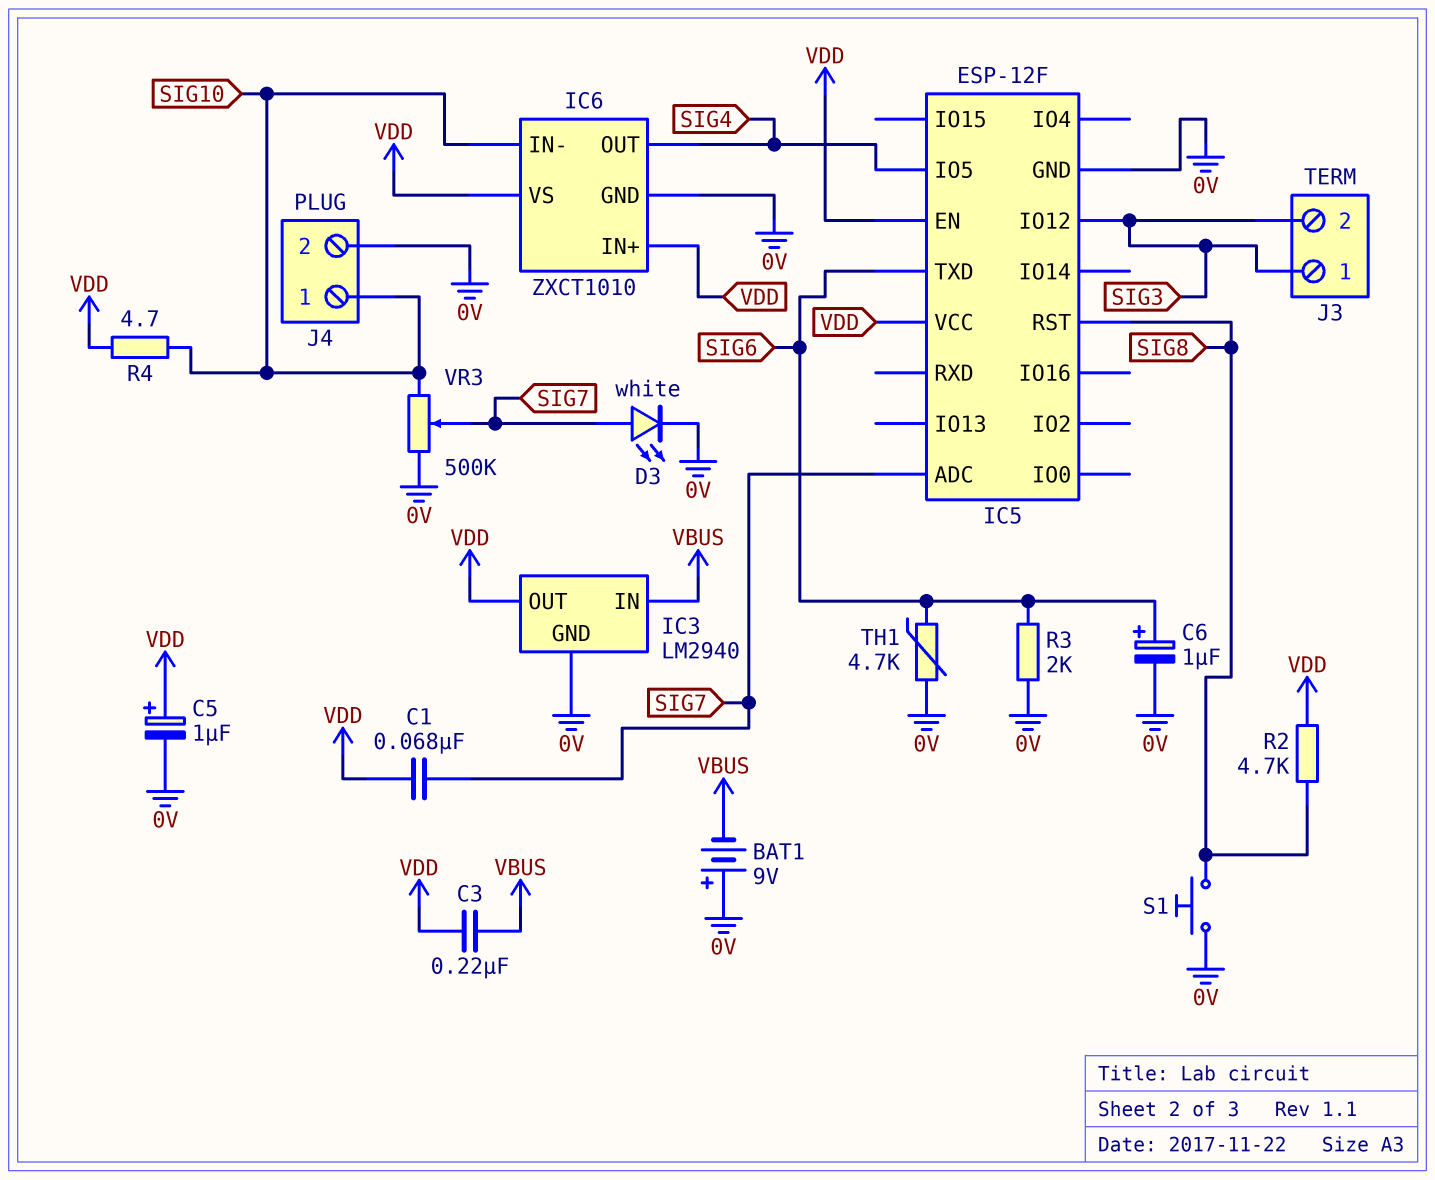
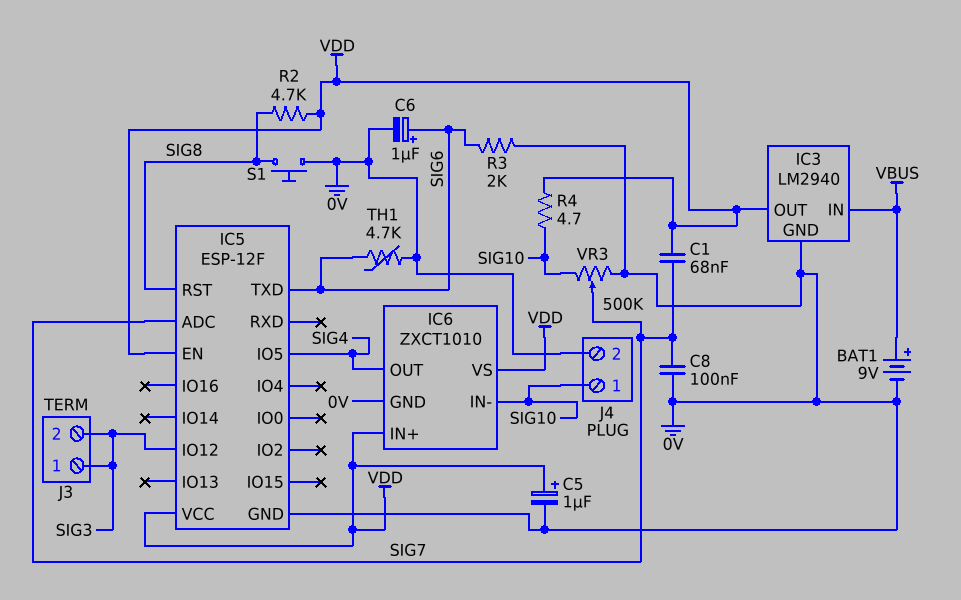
BAT1: 9V (plus 0V, minus VBUS) -> 9V (plus VBUS, minus 0V)
C3: 220nF (VBUS, VDD) -> none
C8: none -> 100nF (0V, SIG7)
D3: LED white (A SIG7, K 0V) -> none

